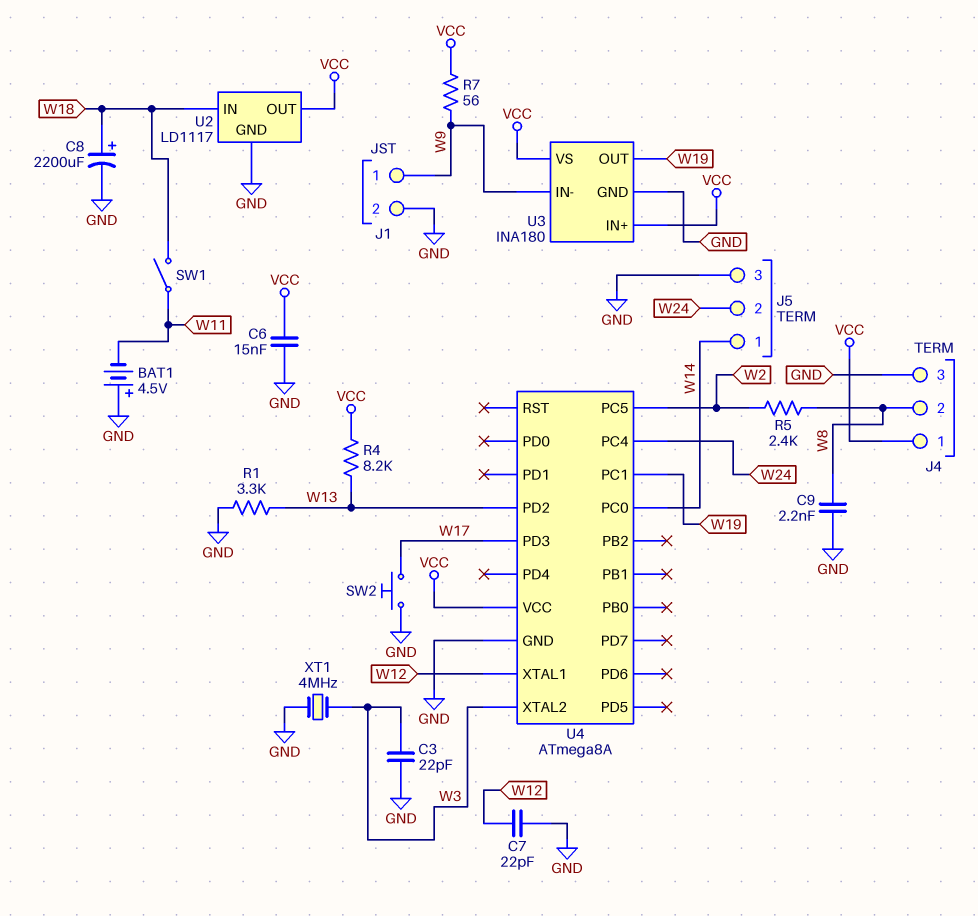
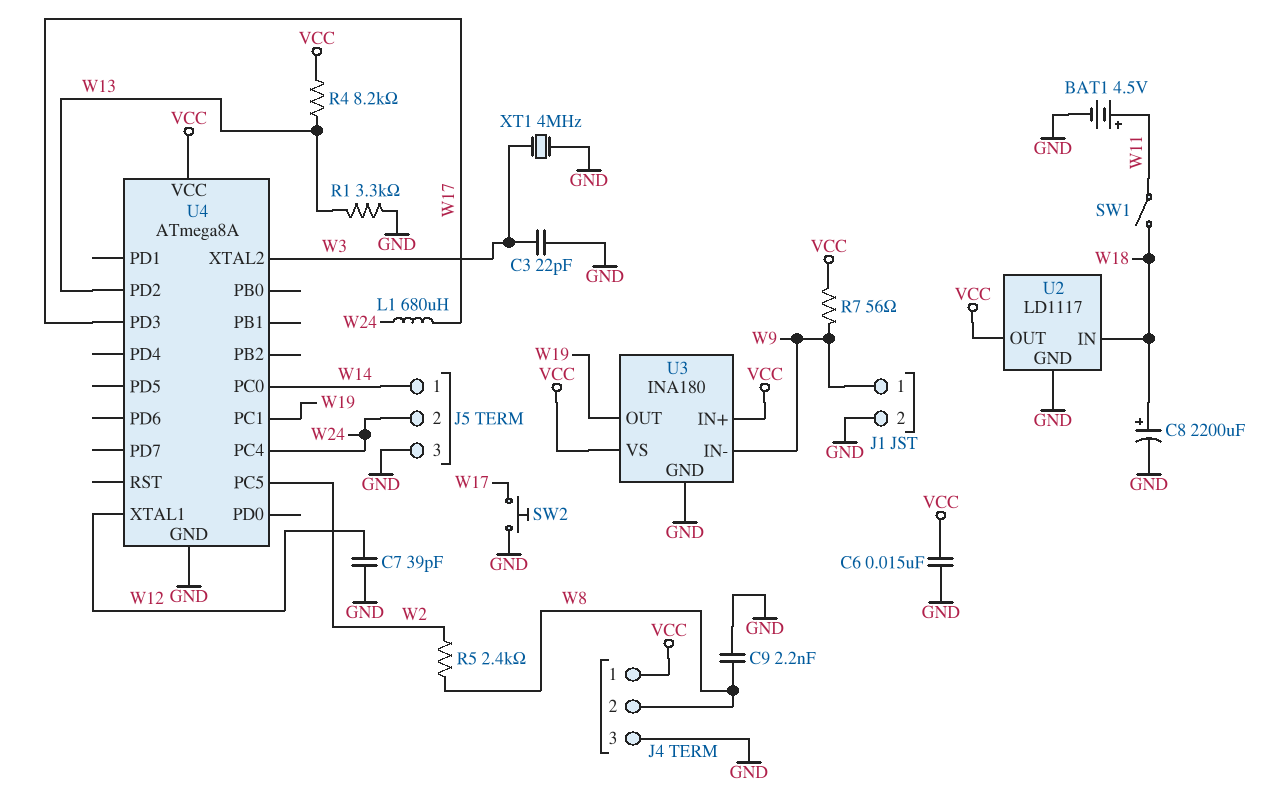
BAT1: 4.5V (plus GND, minus W11) -> 4.5V (plus W11, minus GND)
C7: 22pF (GND, W12) -> 39pF (GND, W12)
L1: none -> 680uH (W17, W24)

